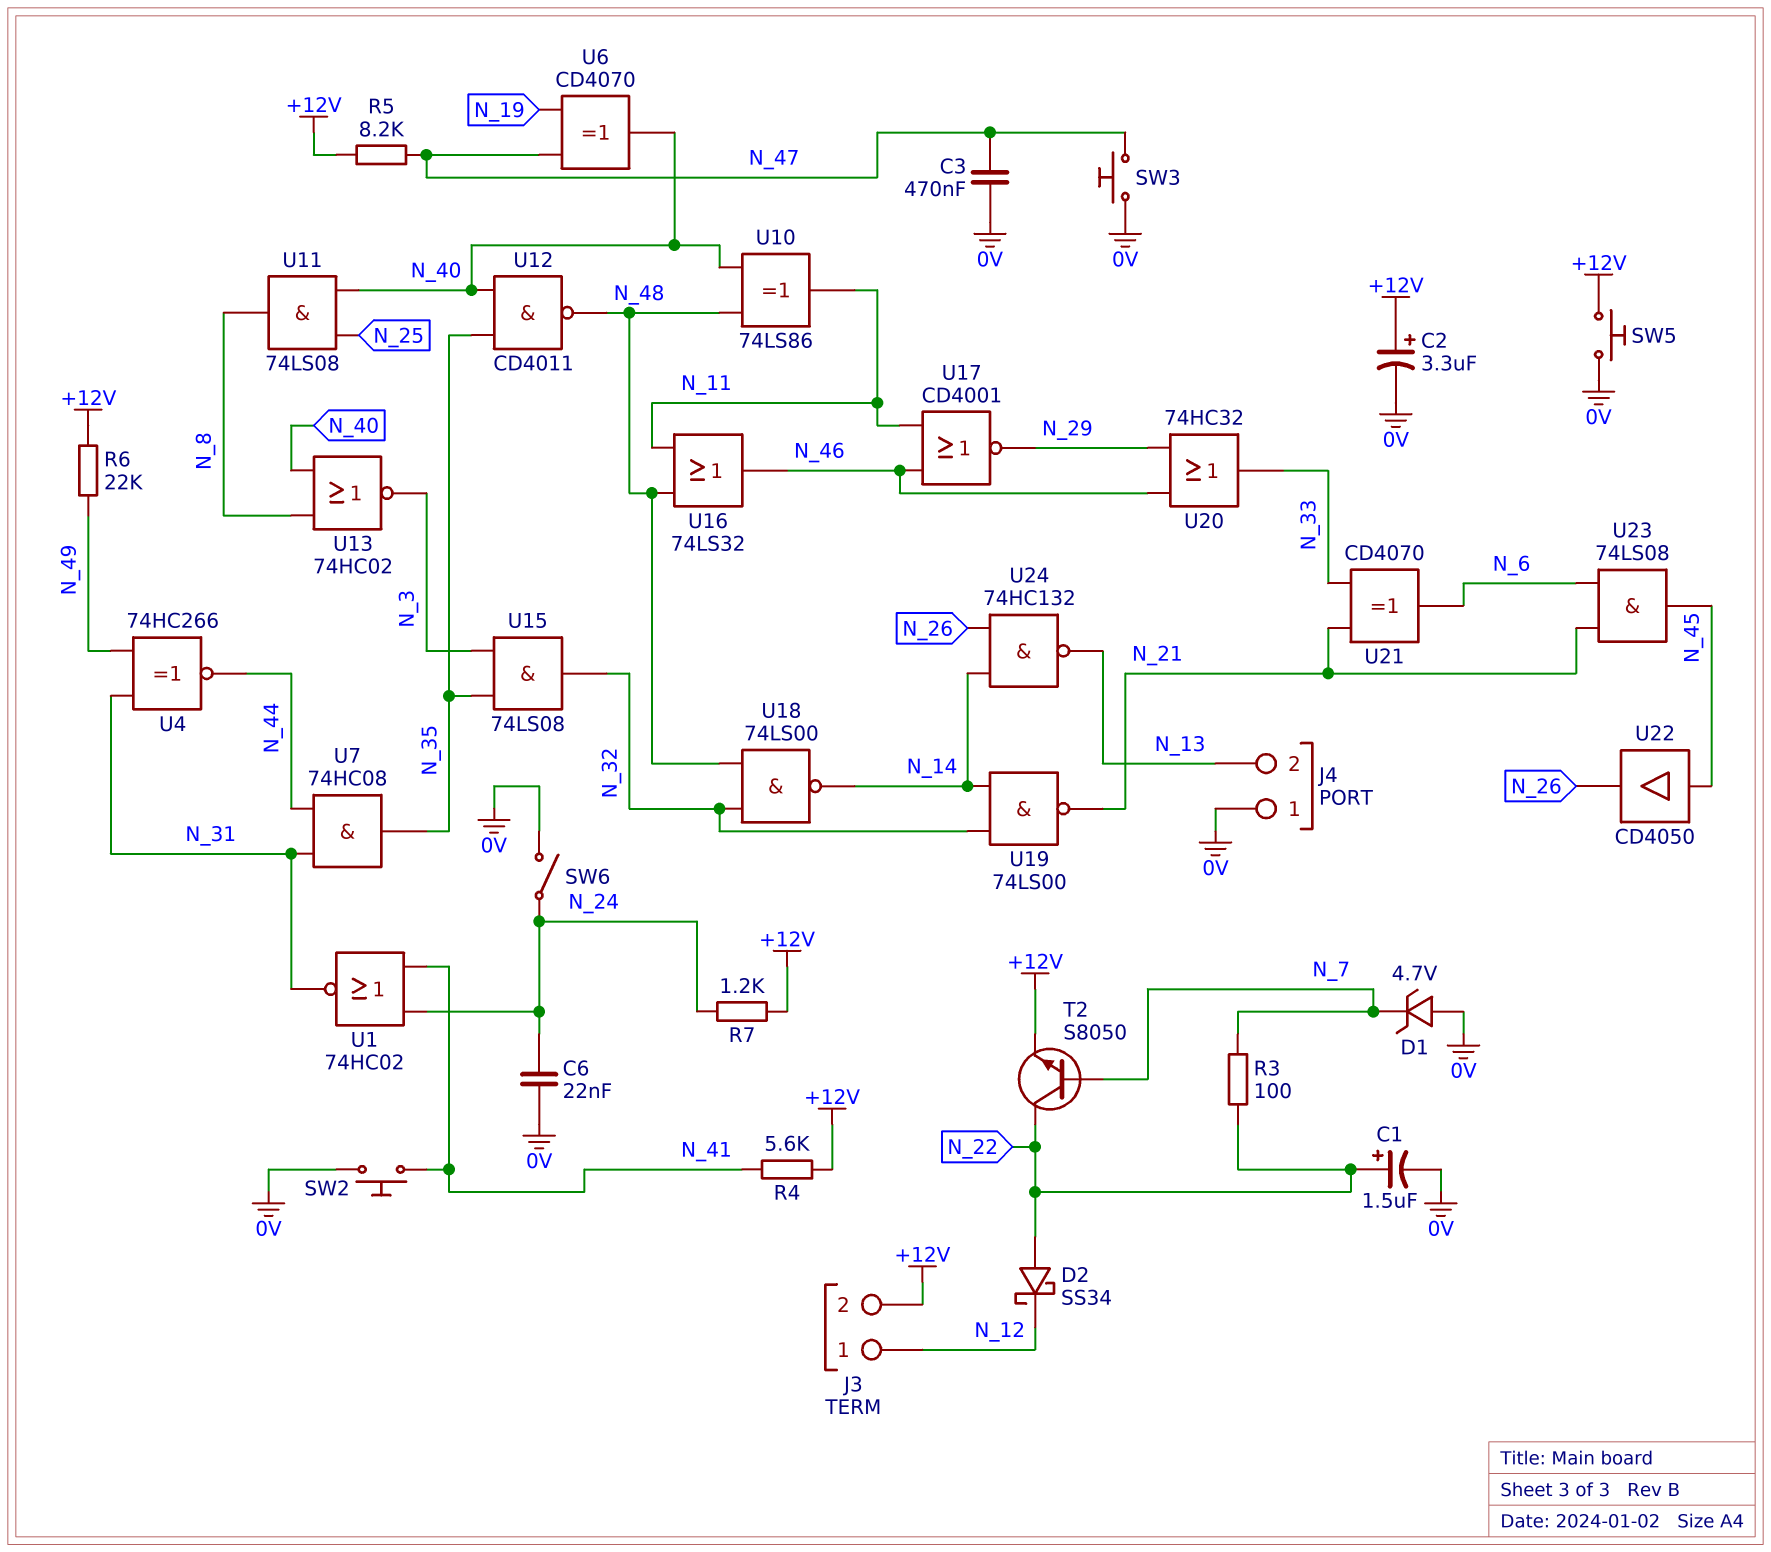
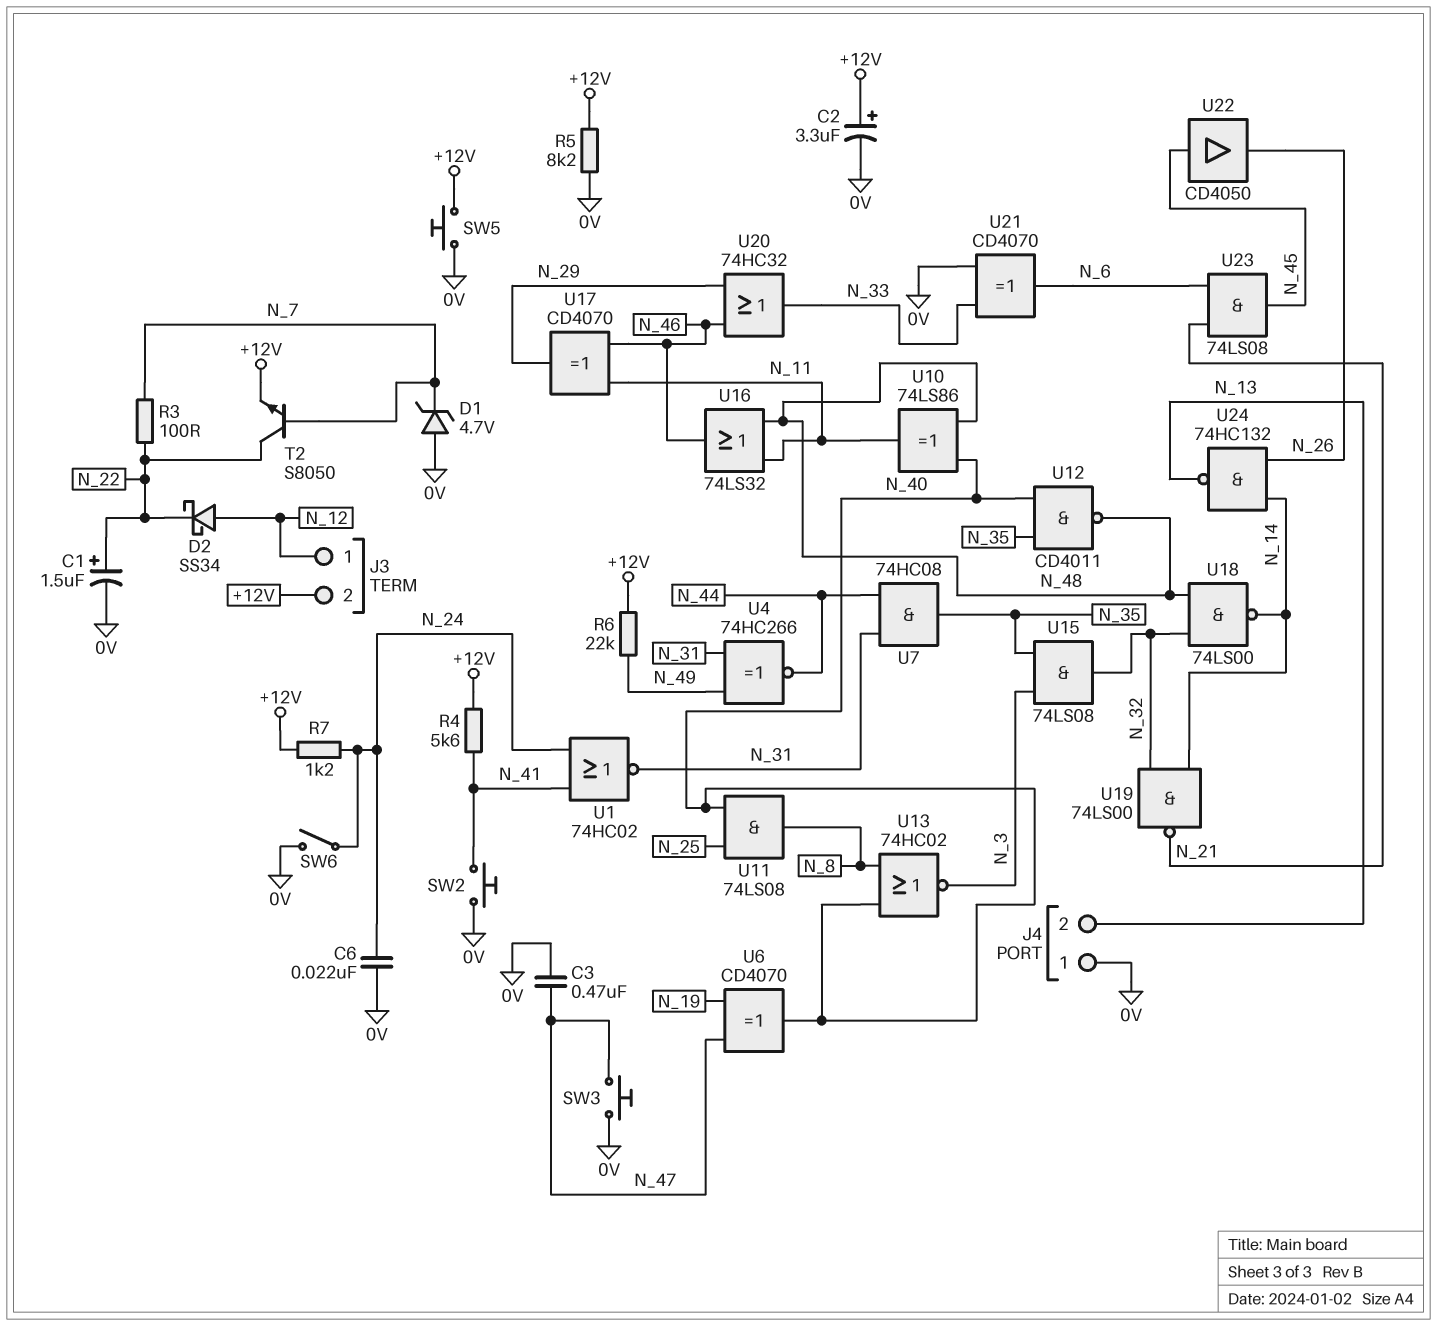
D2: schottky SS34 (A N_22, K N_12) -> schottky SS34 (A N_12, K N_22)
R5: 8.2k (+12V, N_47) -> 8.2k (+12V, 0V)
U17: NOR CD4001 (in N_11, in N_46, out N_29) -> XOR CD4070 (in N_11, in N_46, out N_29)
U21: XOR CD4070 (in N_21, in N_33, out N_6) -> XOR CD4070 (in 0V, in N_33, out N_6)

